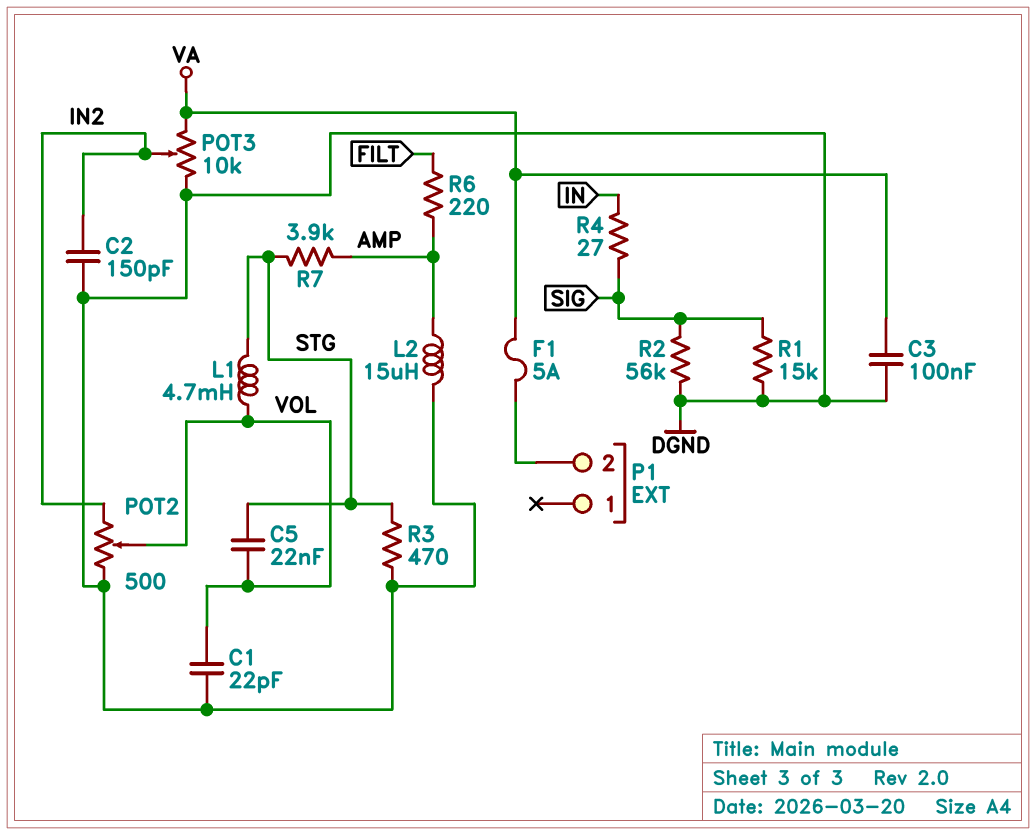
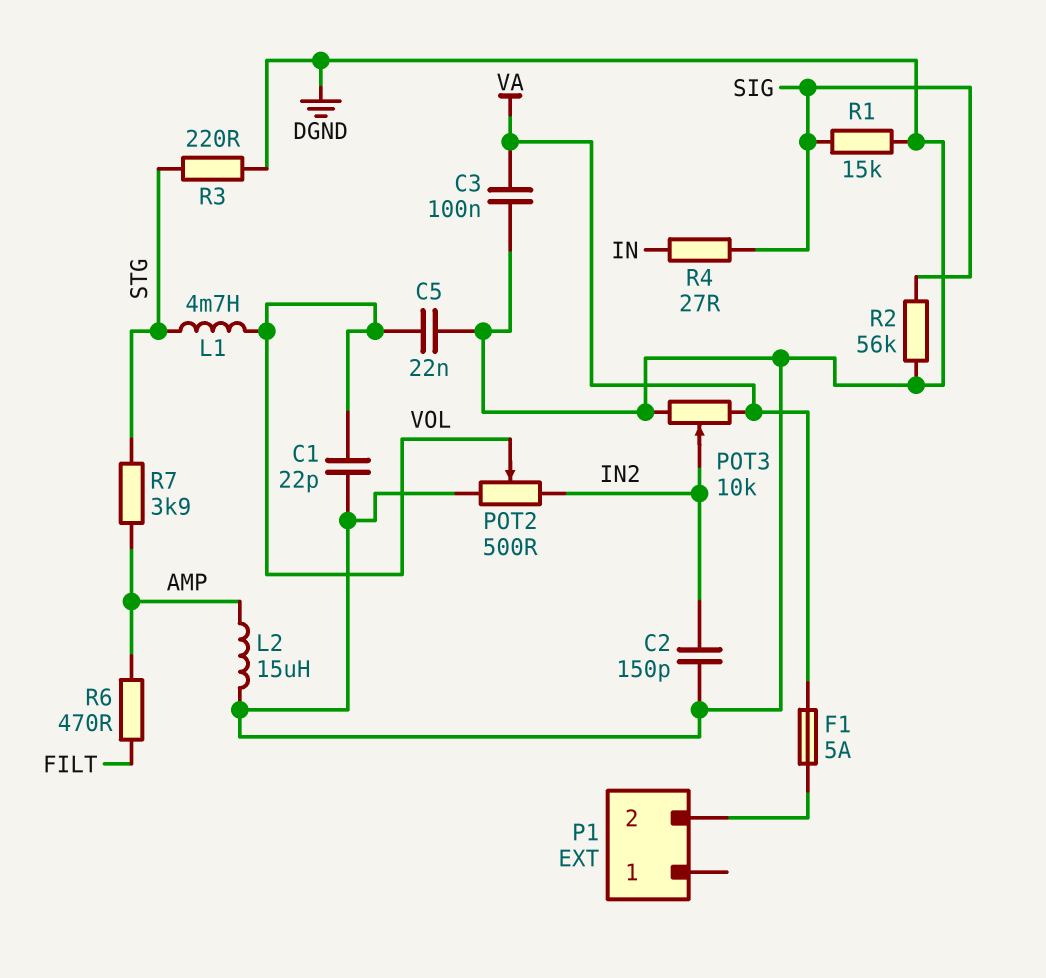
C5: 22nF (STG, VOL) -> 22nF (DGND, VOL)
R3: 470 (DGND, STG) -> 220 (DGND, STG)
R6: 220 (AMP, FILT) -> 470 (AMP, FILT)

